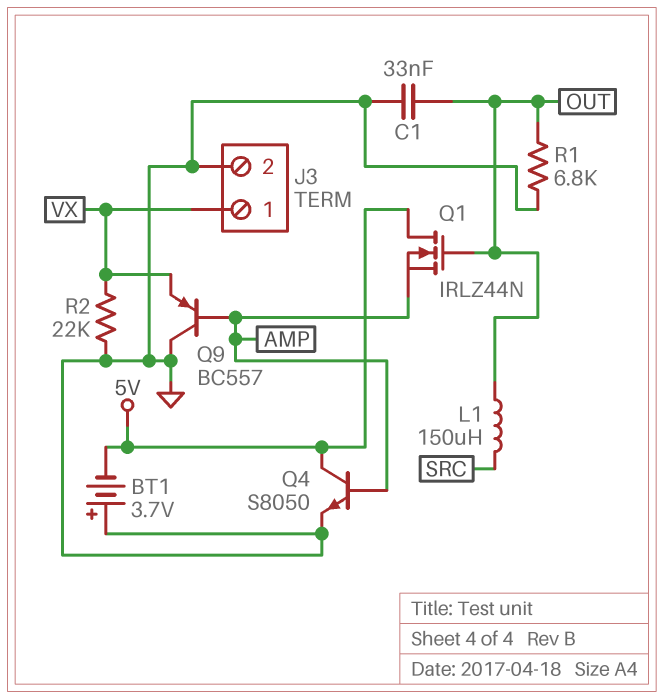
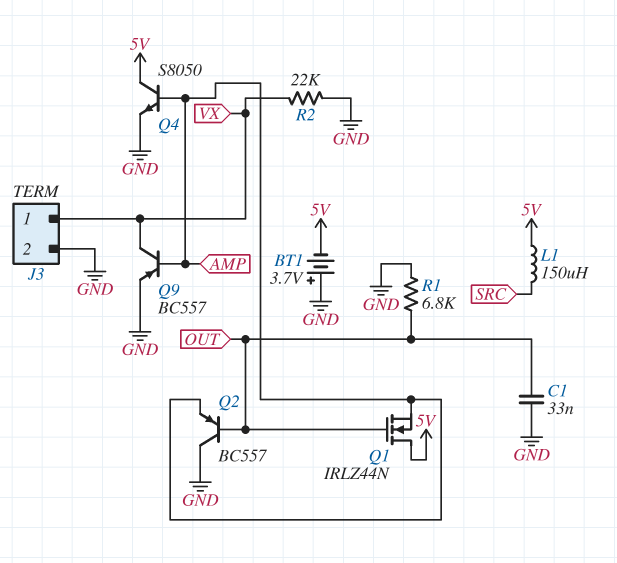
L1: 150uH (OUT, SRC) -> 150uH (5V, SRC)
Q2: none -> PNP BC557 (B OUT, C GND, E AMP)
Q9: PNP BC557 (B AMP, C GND, E VX) -> PNP BC557 (B AMP, C VX, E GND)

